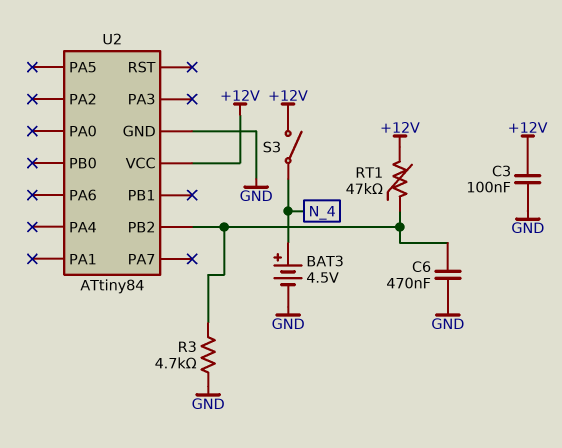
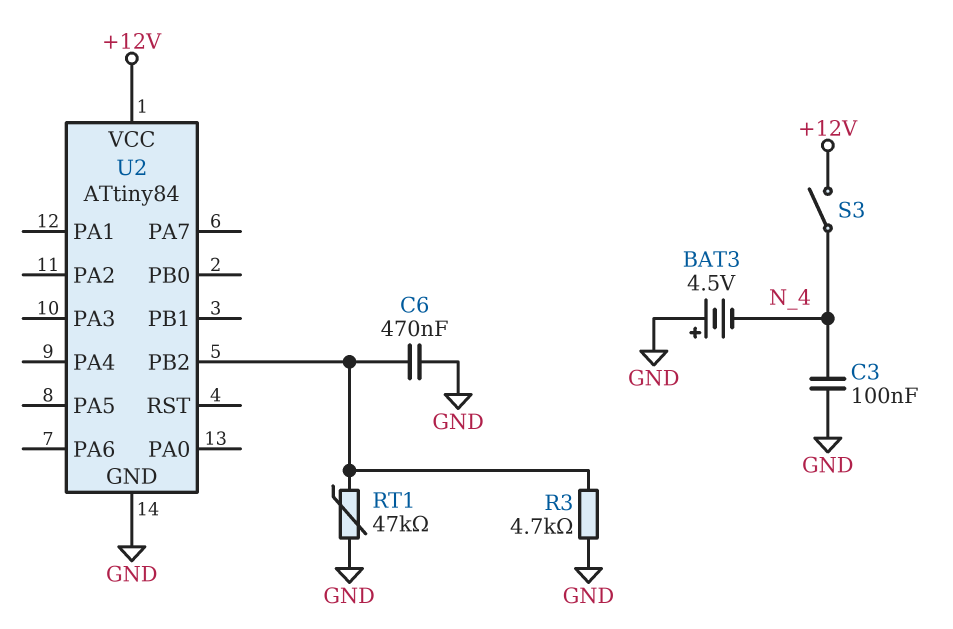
BAT3: 4.5V (plus N_4, minus GND) -> 4.5V (plus GND, minus N_4)
C3: 100nF (+12V, GND) -> 100nF (GND, N_4)
RT1: 47k (+12V, U2/PB2) -> 47k (GND, U2/PB2)

